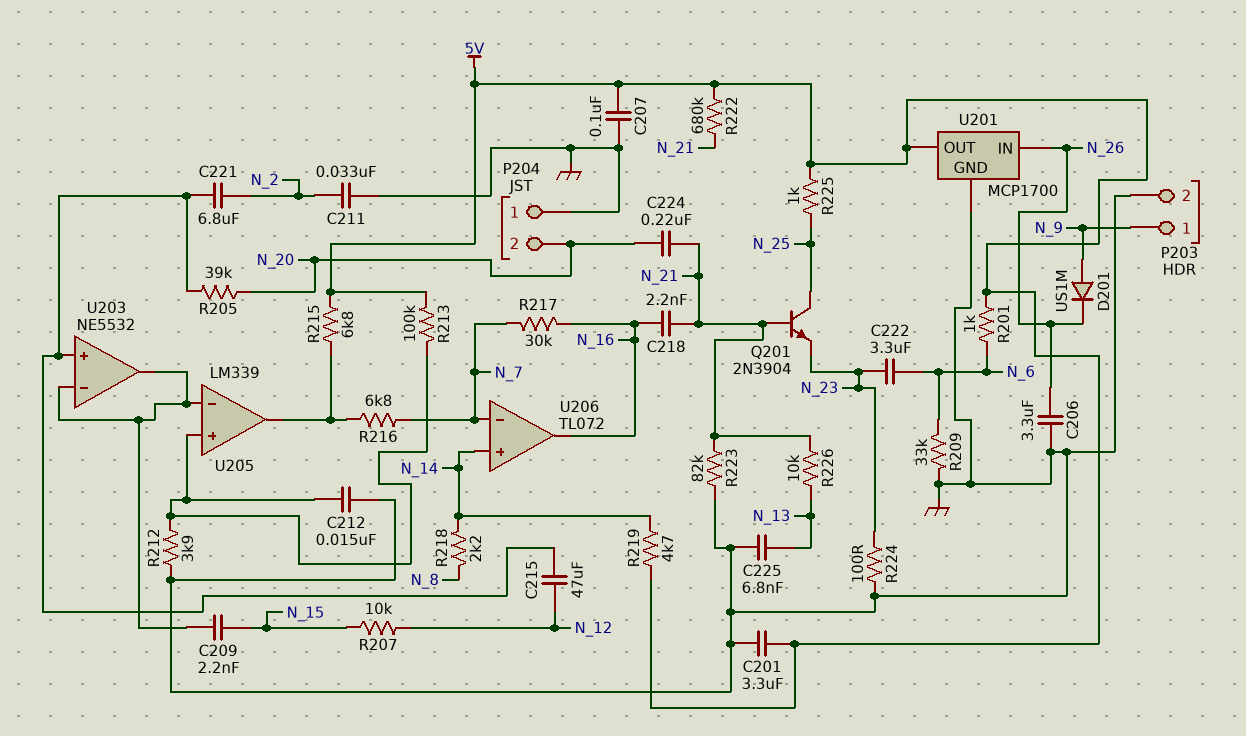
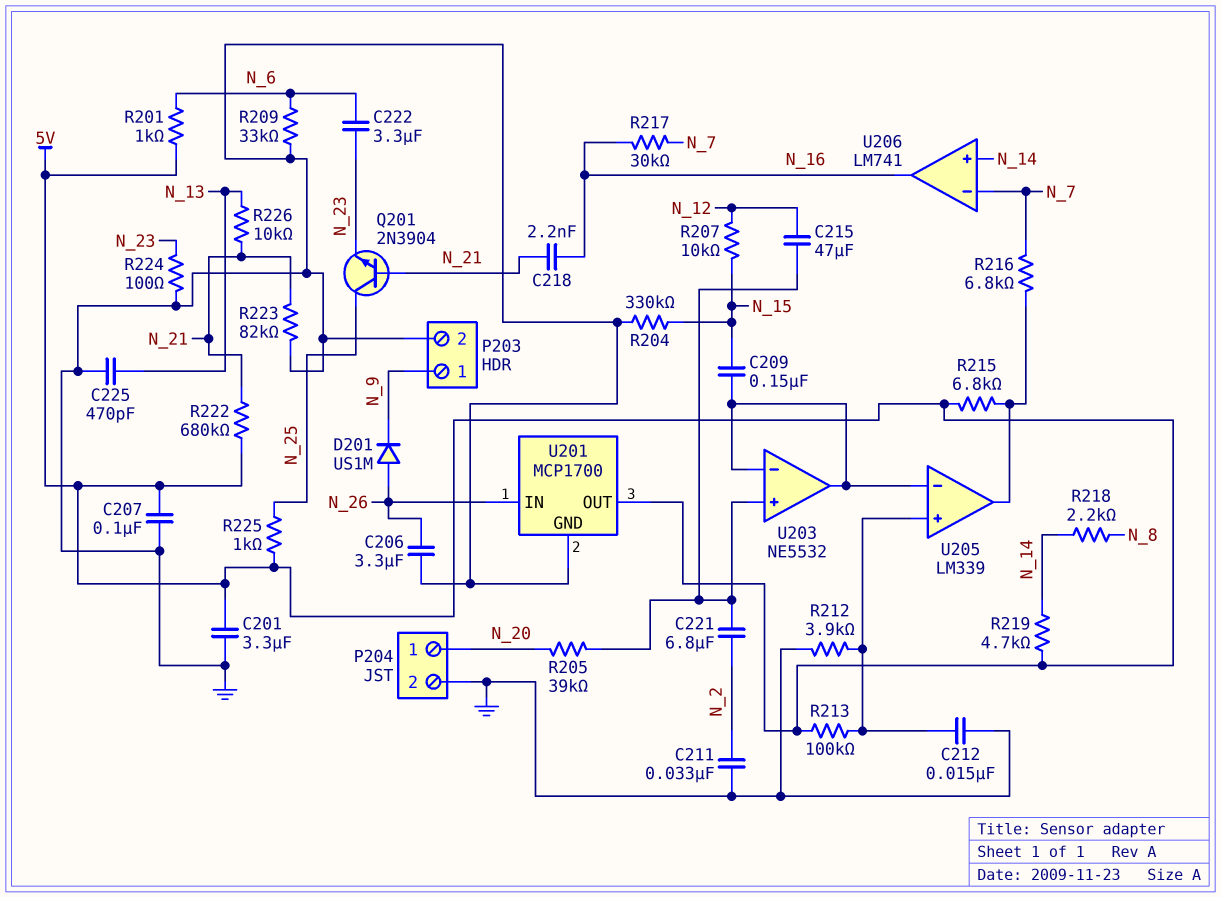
C209: 2.2nF (N_15, U203/in-) -> 150nF (N_15, U203/in-)
C224: 220nF (N_20, N_21) -> none
C225: 6.8nF (GND, N_13) -> 470pF (GND, N_13)
D201: diode US1M (A N_9, K N_26) -> diode US1M (A N_26, K N_9)
P204 pin 1: GND -> N_20
P204 pin 2: N_20 -> GND
R204: none -> 330k (GND, N_15)
U206: TL072 -> LM741

